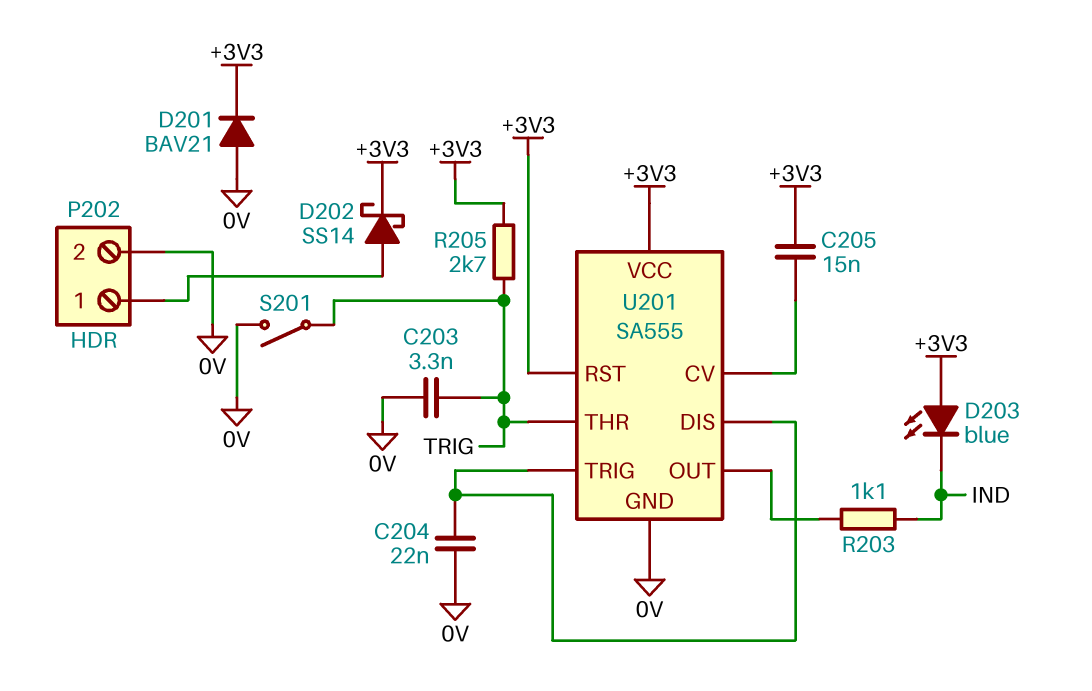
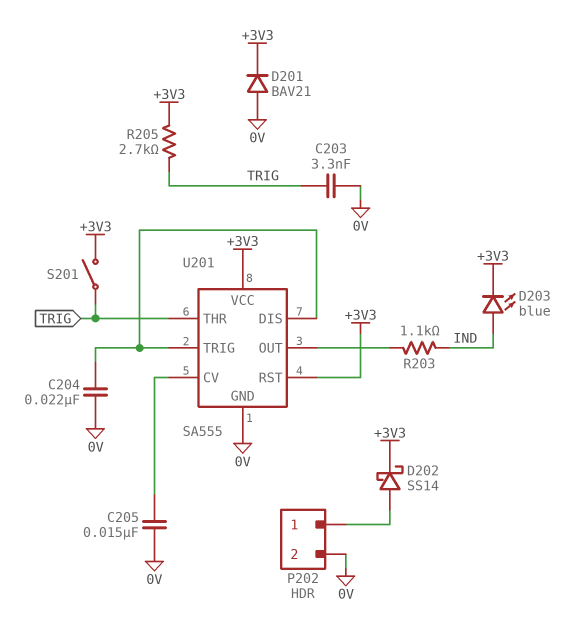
C205: 15nF (+3V3, U201/CV) -> 15nF (0V, U201/CV)
D203: LED blue (A +3V3, K IND) -> LED blue (A IND, K +3V3)
S201: switch (0V, TRIG) -> switch (+3V3, TRIG)

